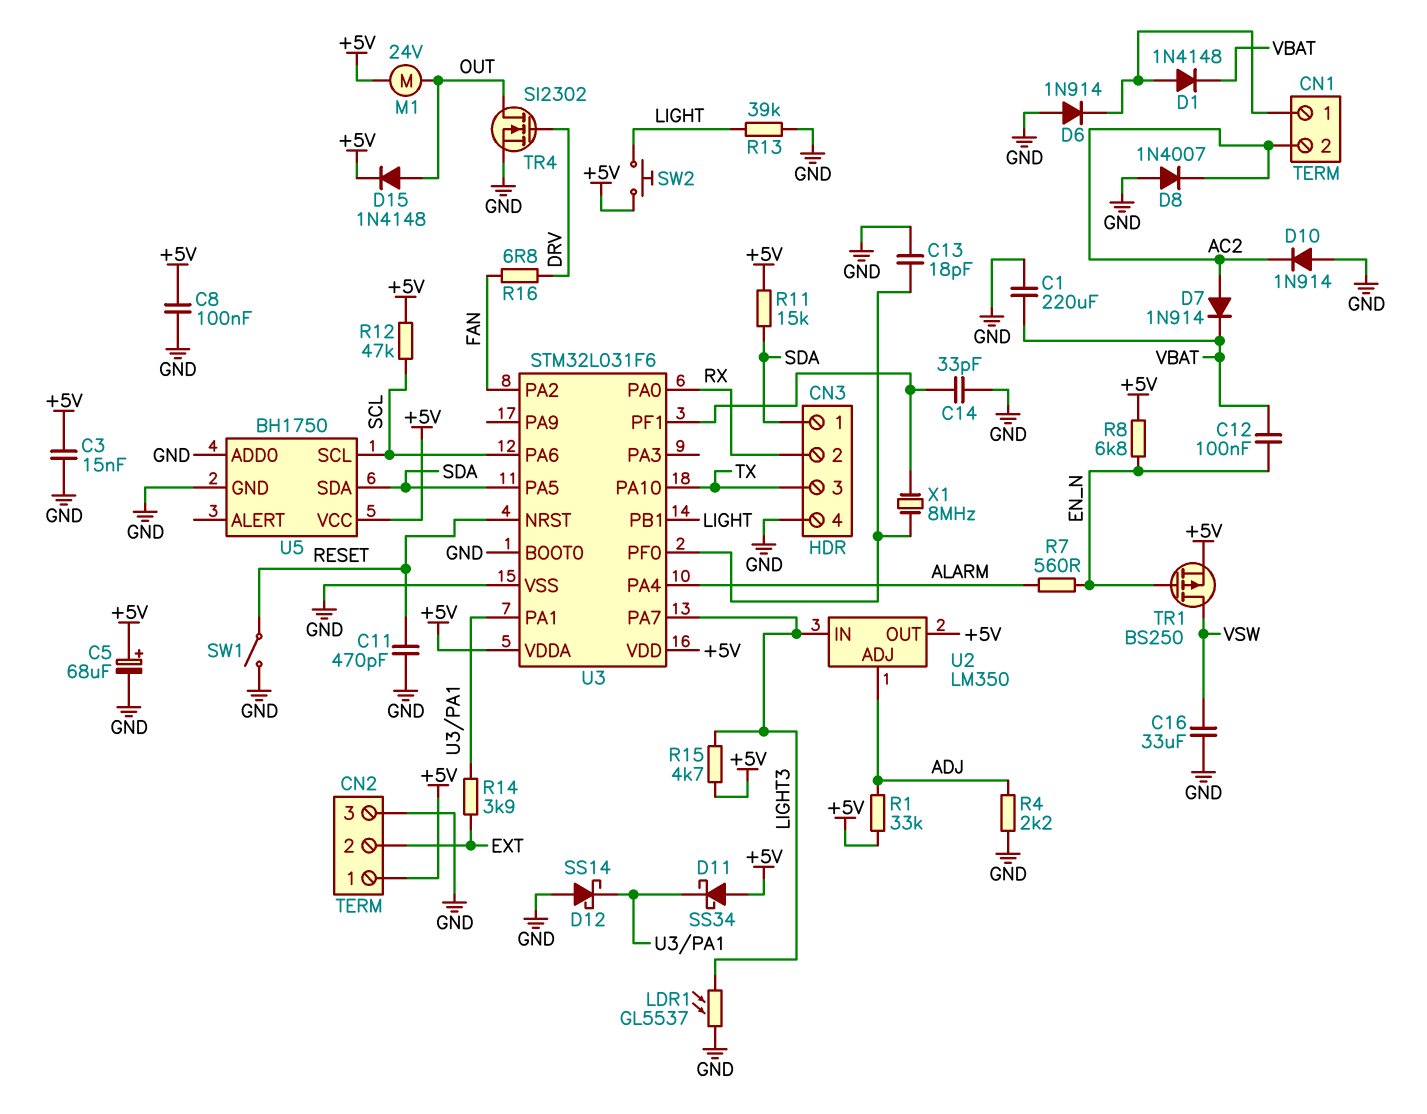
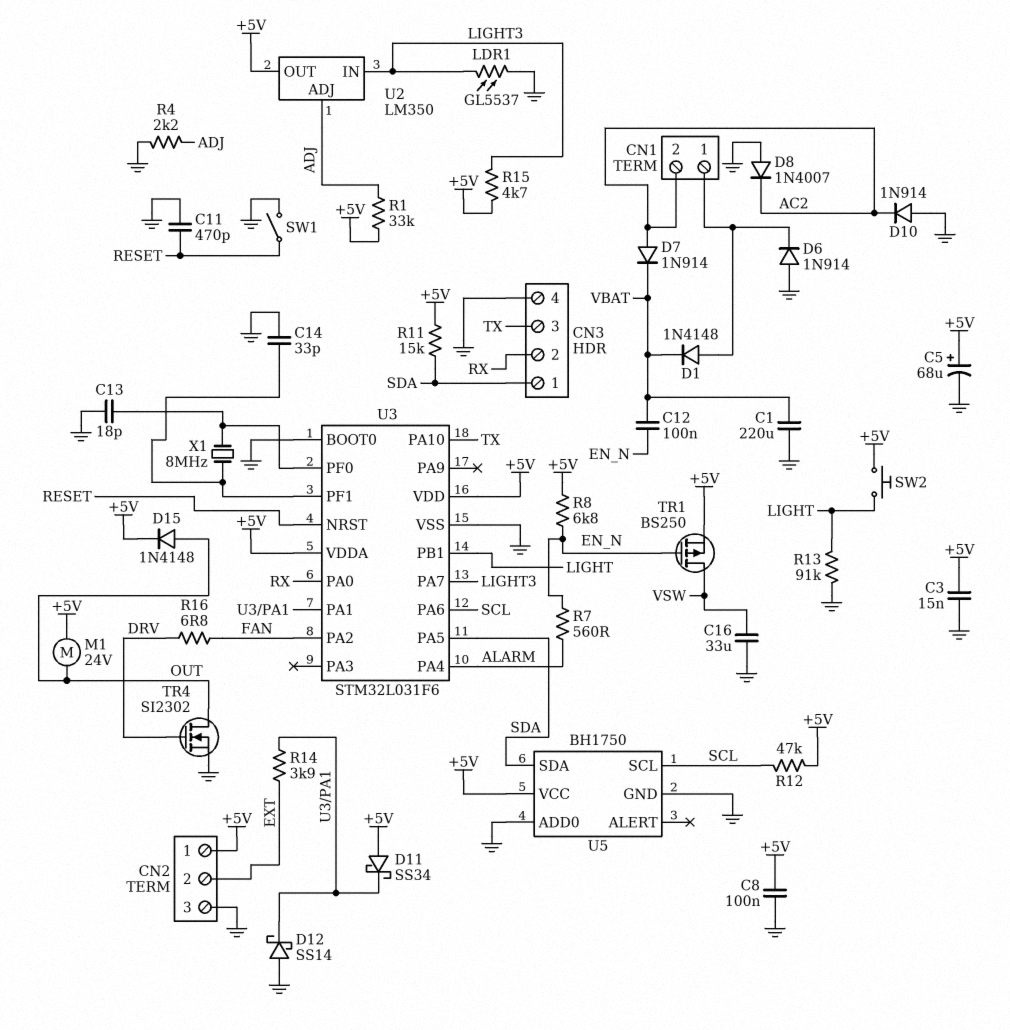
R13: 39k (GND, LIGHT) -> 91k (GND, LIGHT)

